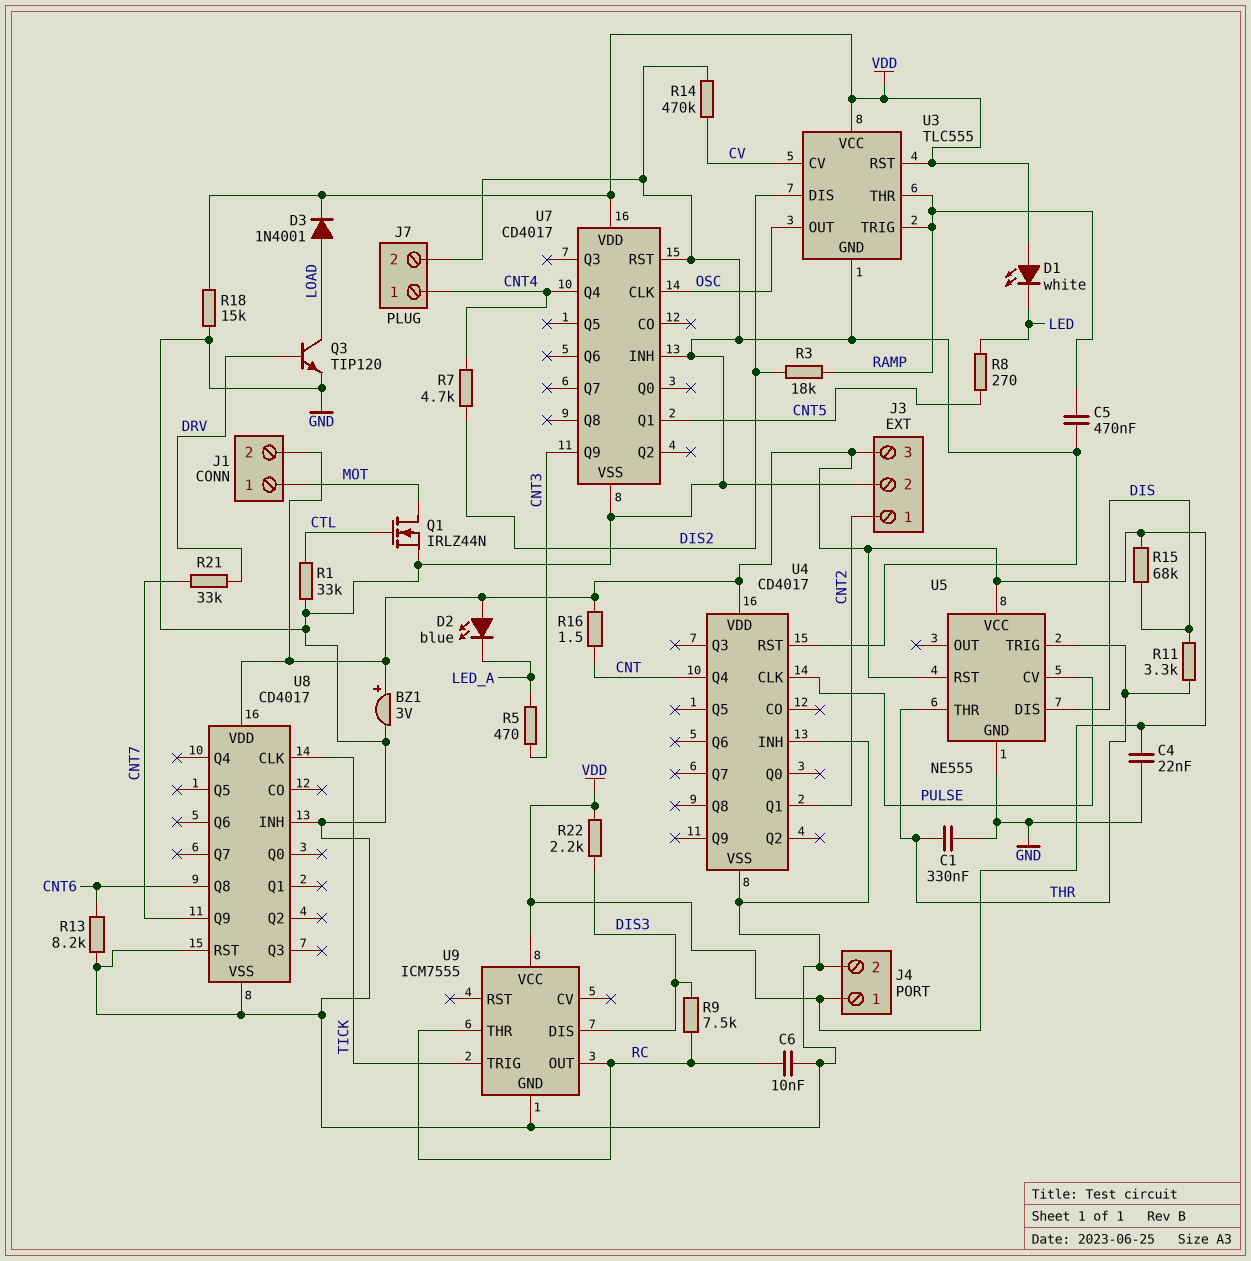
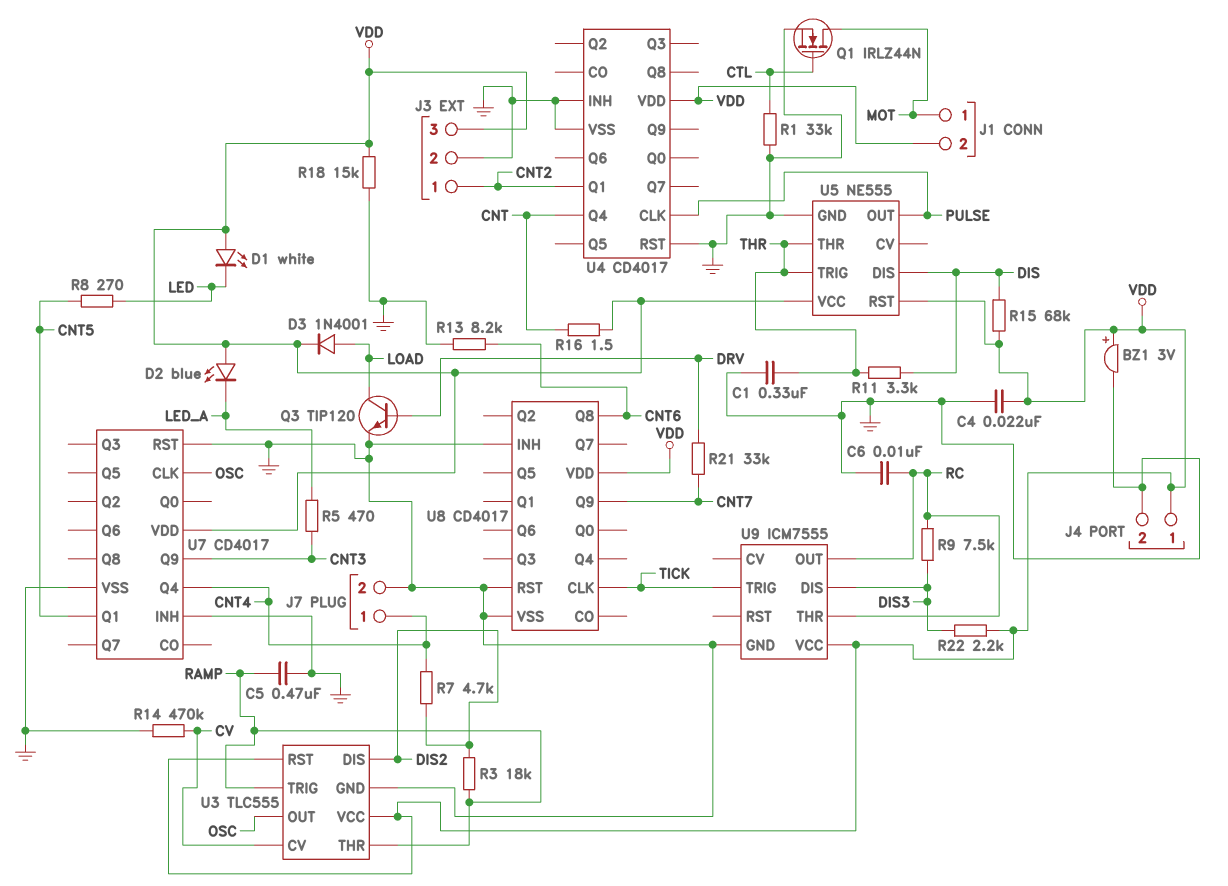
U5 pin CV: PULSE -> none
U5 pin OUT: none -> PULSE

